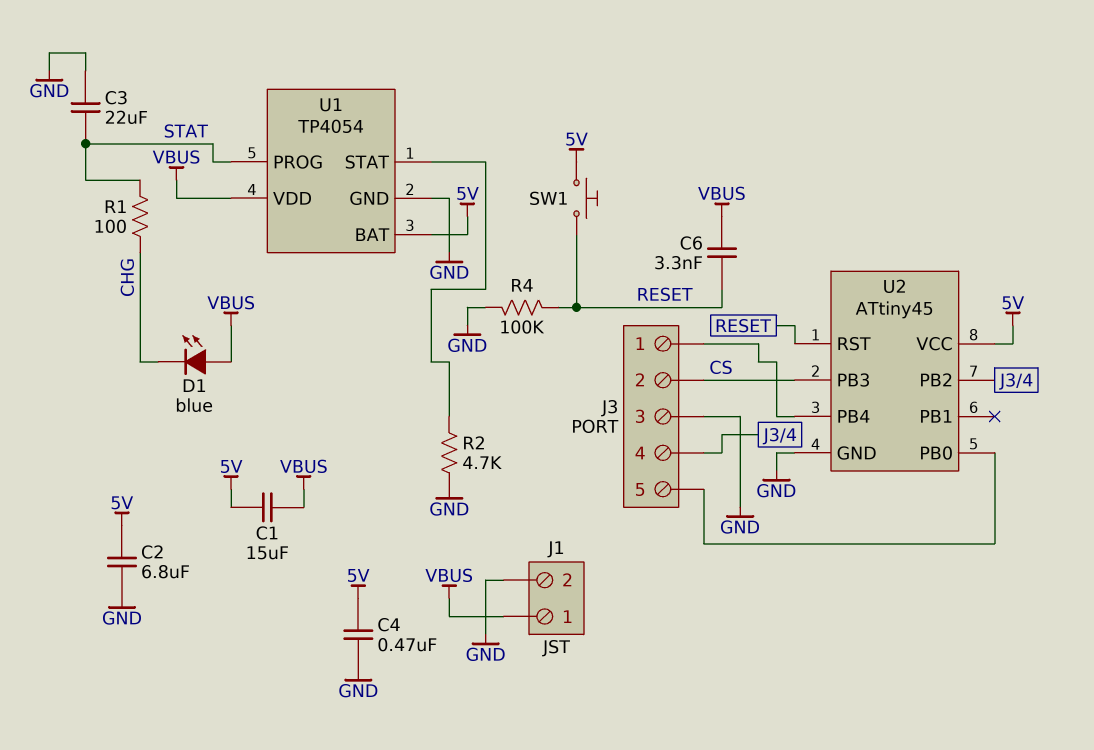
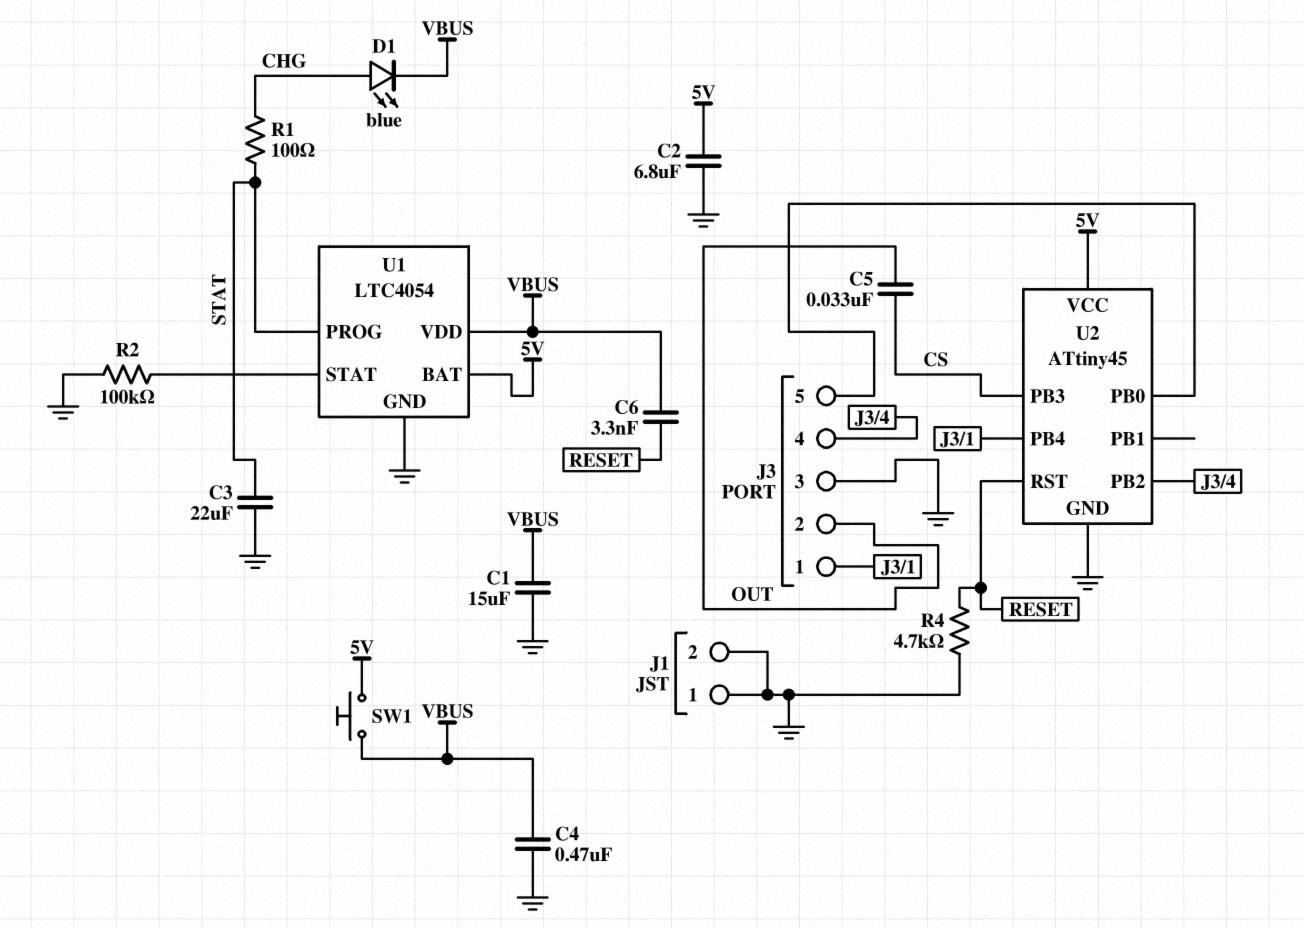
C1: 15uF (5V, VBUS) -> 15uF (GND, VBUS)
C4: 470nF (5V, GND) -> 470nF (GND, VBUS)
C5: none -> 33nF (CS, OUT)
D1: LED blue (A VBUS, K CHG) -> LED blue (A CHG, K VBUS)
J1 pin 1: VBUS -> GND
J3 pin 2: CS -> OUT
R2: 4.7k (GND, U1/STAT) -> 100k (GND, U1/STAT)
R4: 100k (GND, RESET) -> 4.7k (GND, RESET)
SW1: button (5V, RESET) -> button (5V, VBUS)
U1: TP4054 -> LTC4054

